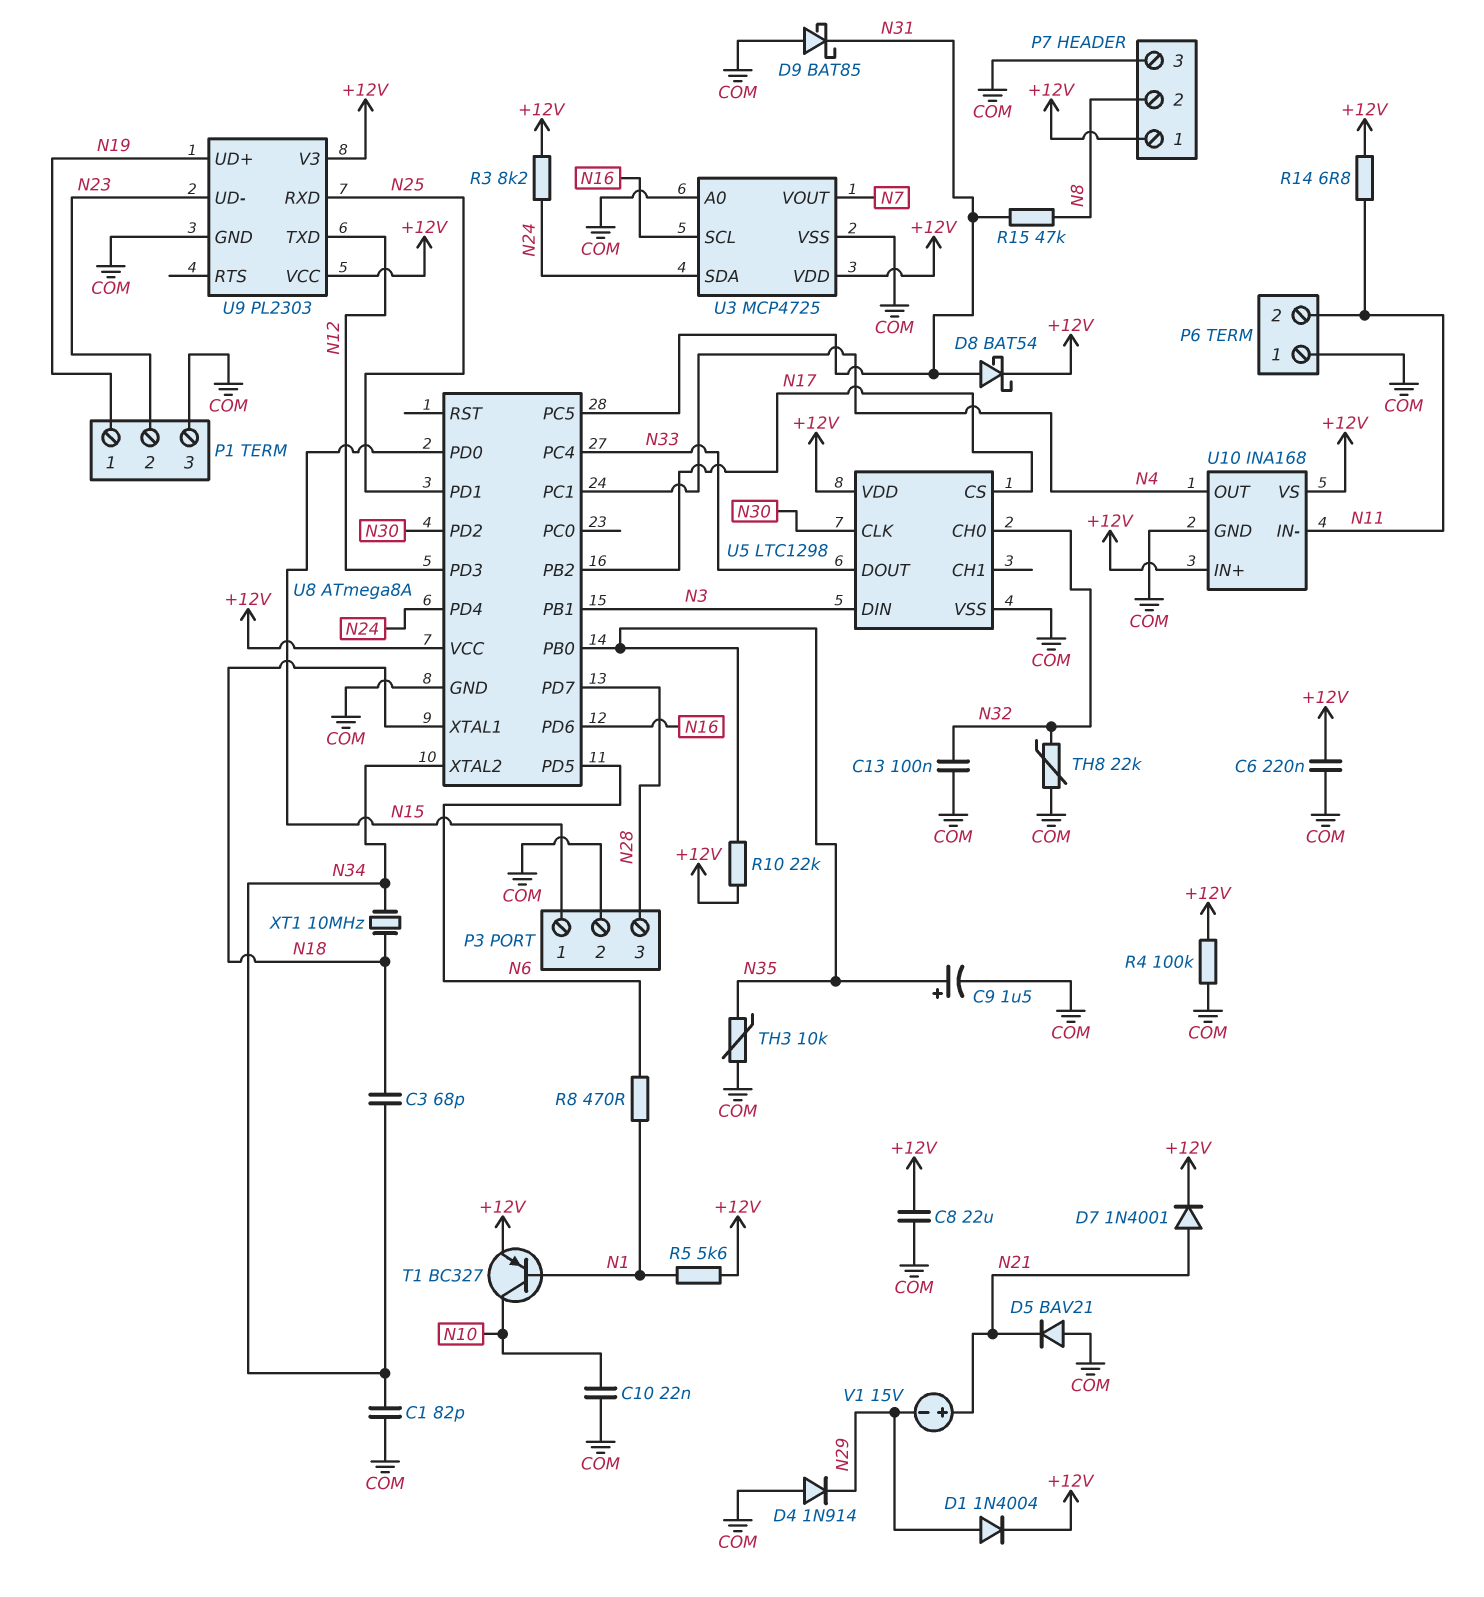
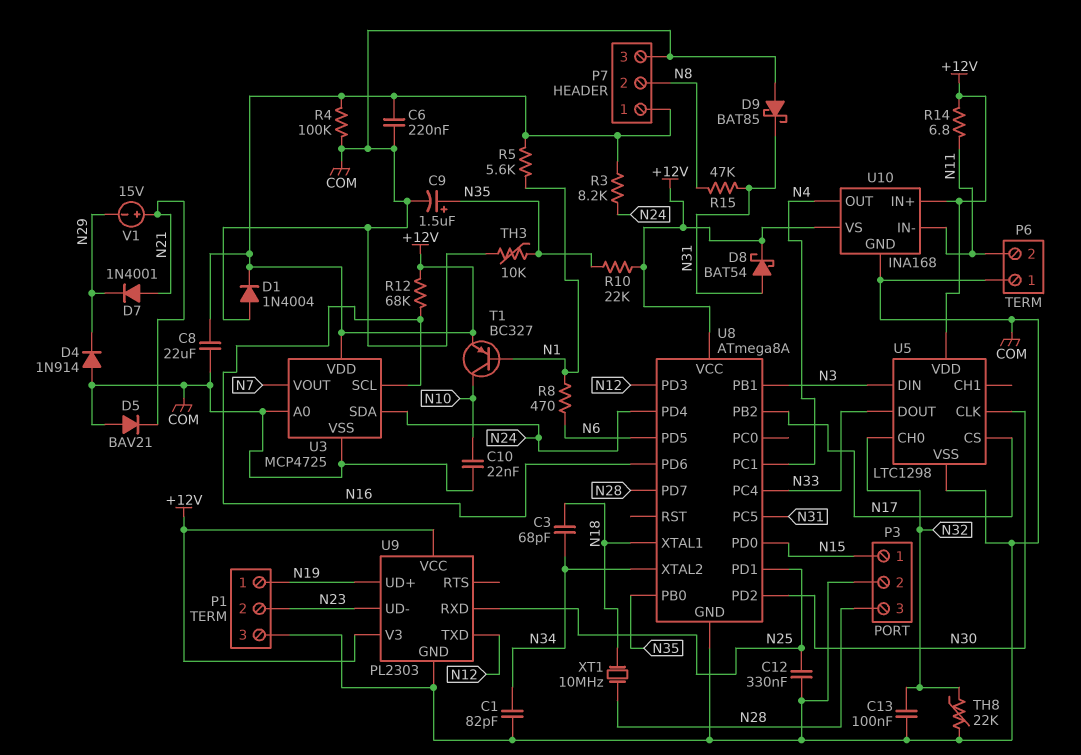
C12: none -> 330nF (COM, N25)
D1: diode 1N4004 (A N29, K +12V) -> diode 1N4004 (A COM, K +12V)
D7: diode 1N4001 (A N21, K +12V) -> diode 1N4001 (A N21, K N29)
R12: none -> 68k (+12V, N16)
XT1: 10MHz (N18, N34) -> 10MHz (N18, N28)

